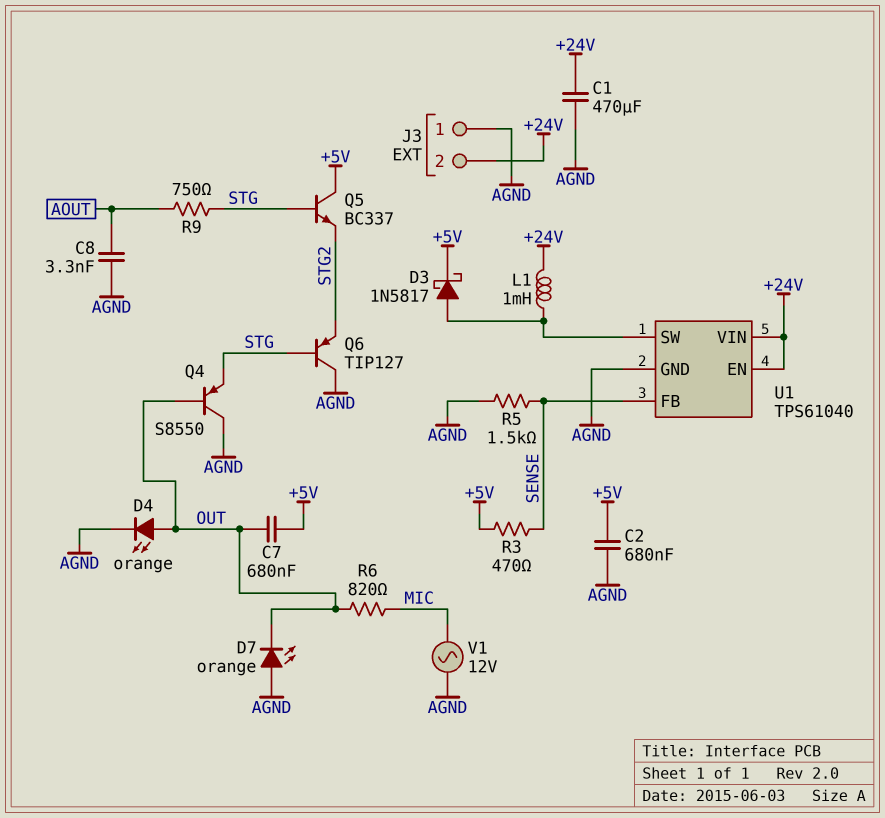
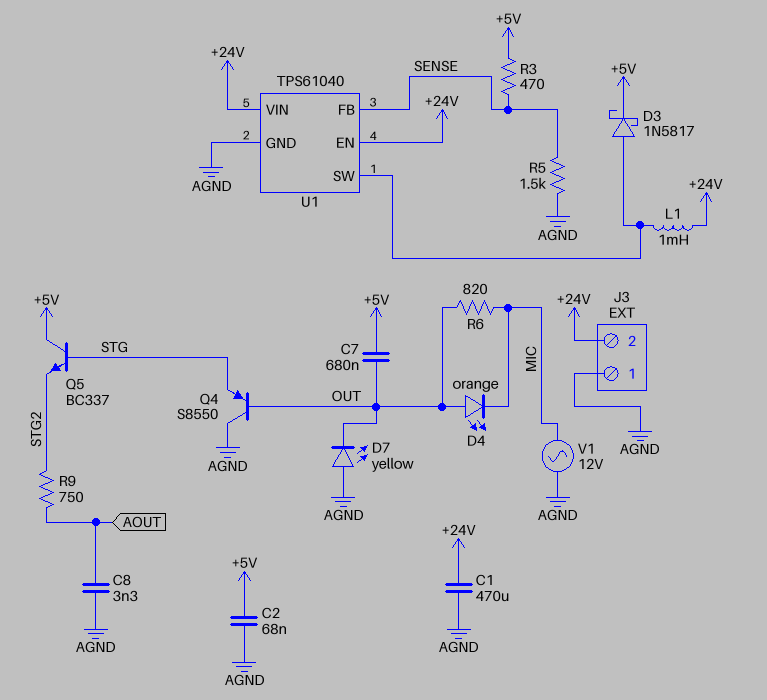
C2: 680nF (+5V, AGND) -> 68nF (+5V, AGND)
D4: LED orange (A OUT, K AGND) -> LED orange (A OUT, K MIC)
D7: LED orange (A AGND, K OUT) -> LED yellow (A AGND, K OUT)
Q6: PNP TIP127 (B STG, C AGND, E STG2) -> none
R9: 750 (AOUT, STG) -> 750 (AOUT, STG2)

